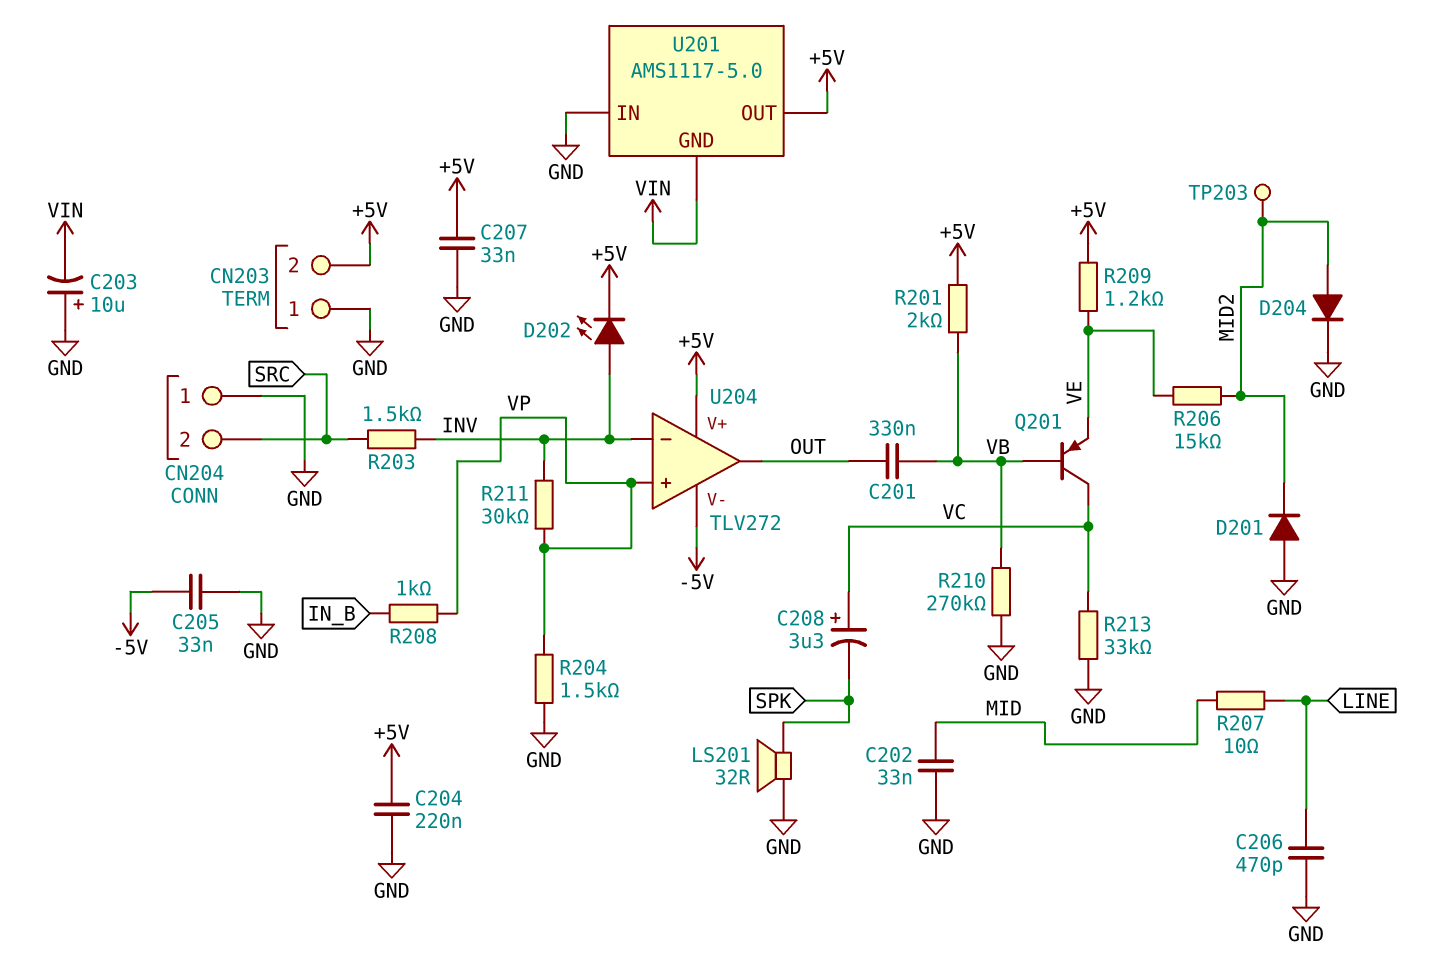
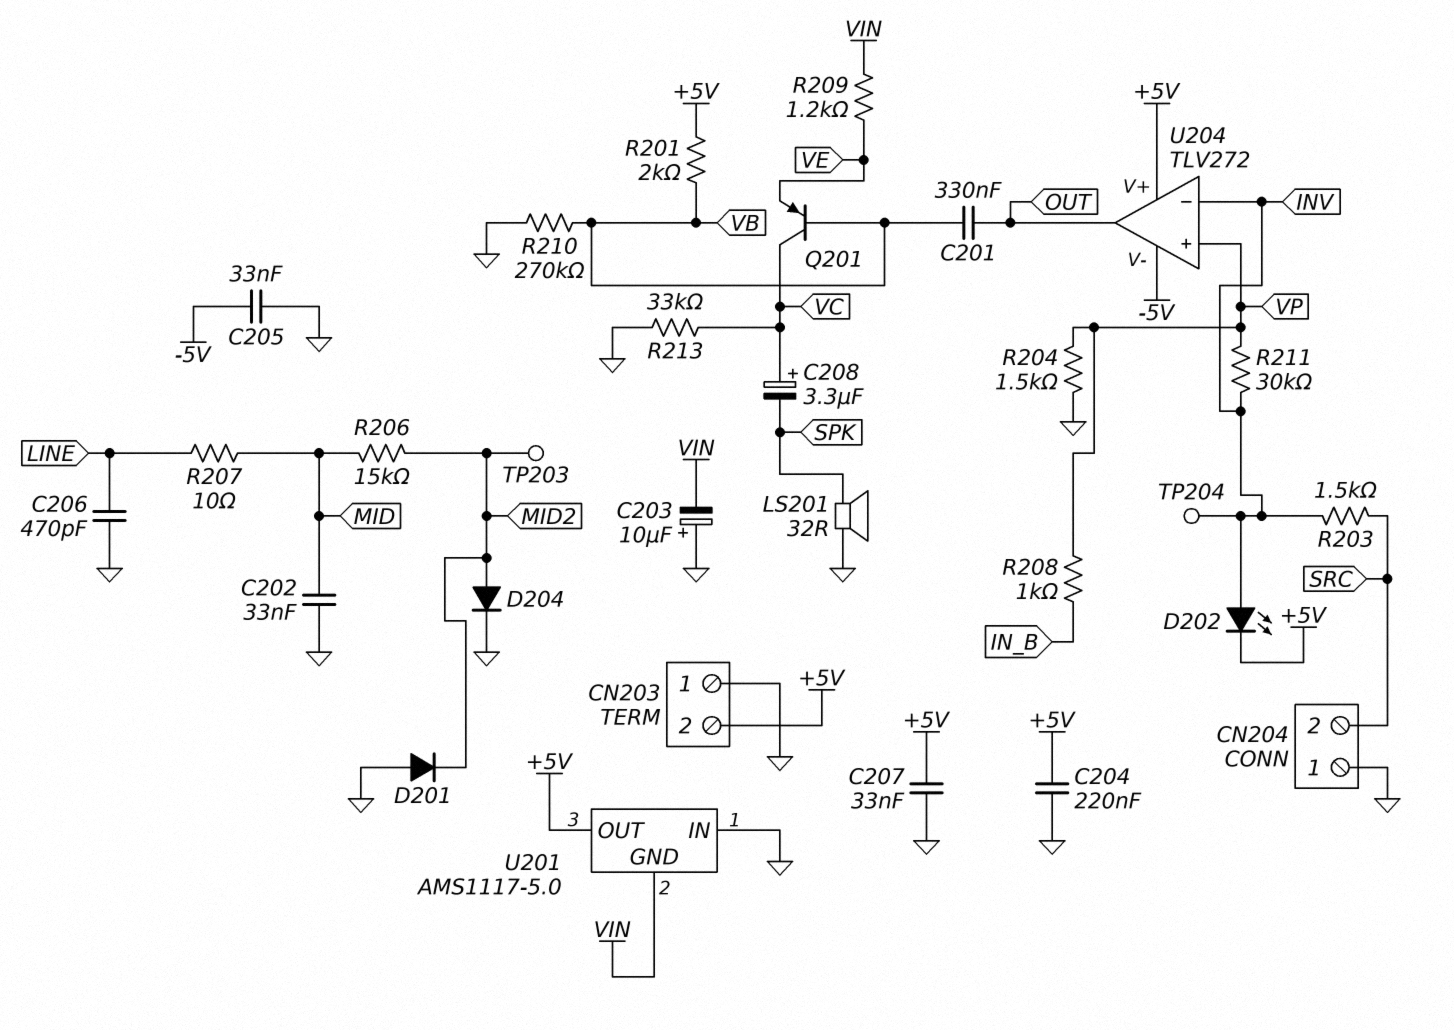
R206: 15k (MID2, VE) -> 15k (MID, MID2)
R209: 1.2k (+5V, VE) -> 1.2k (VE, VIN)
TP204: none -> test point (INV)

